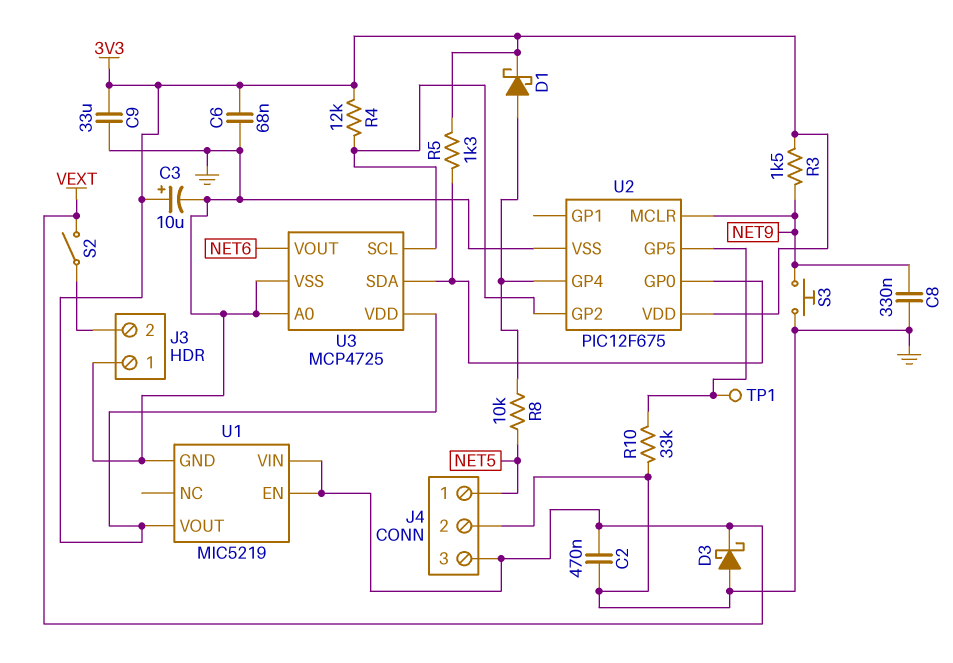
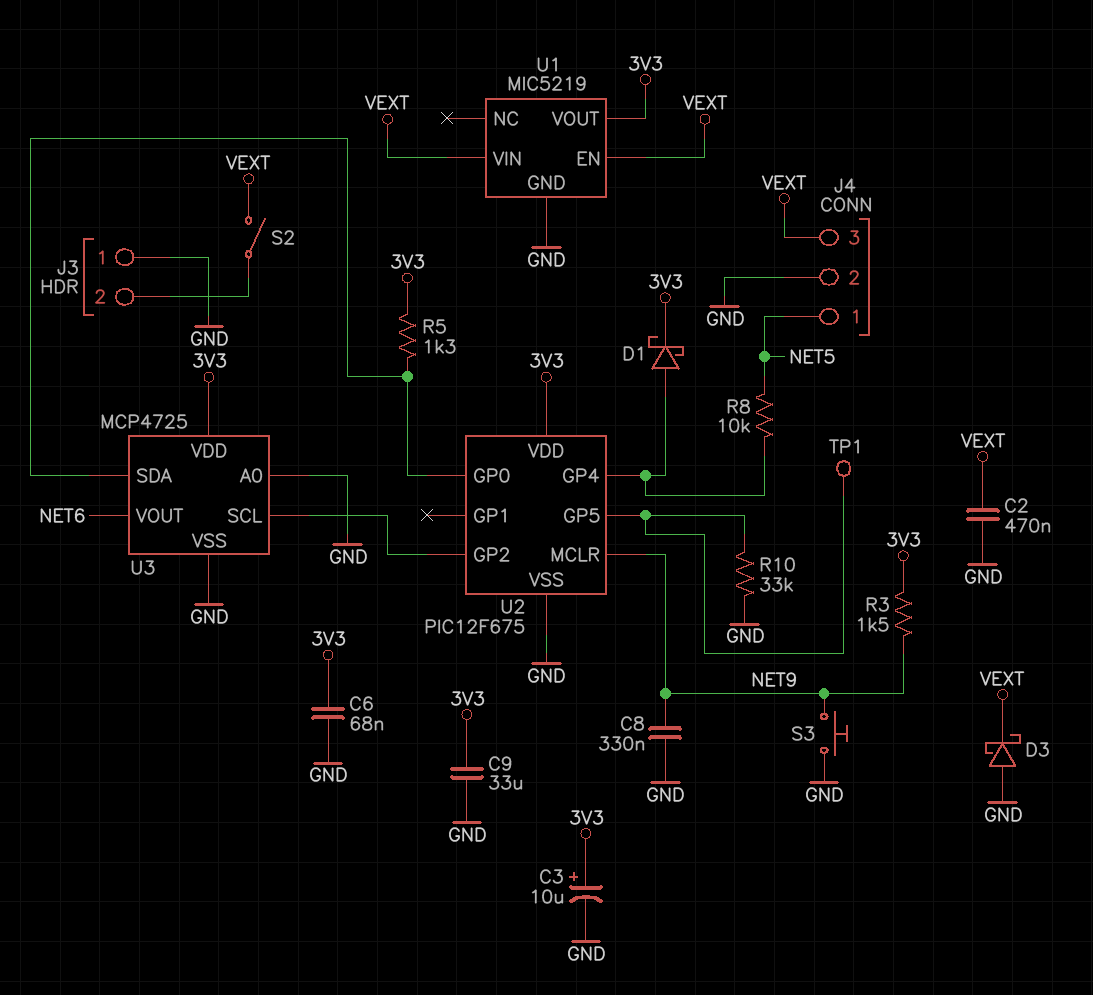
R4: 12k (3V3, U2/GP2) -> none

